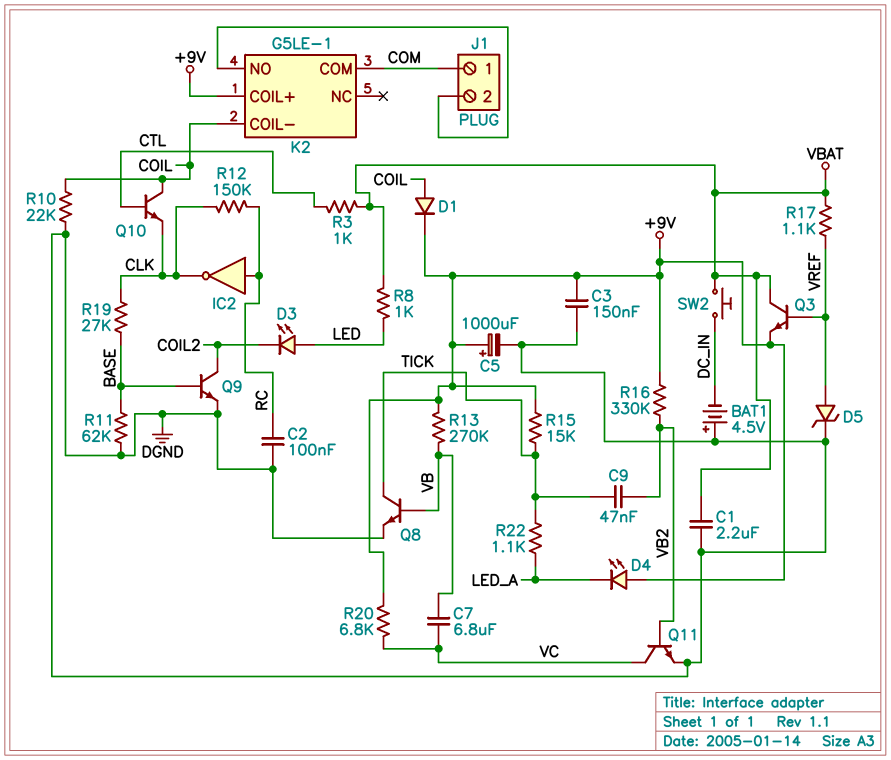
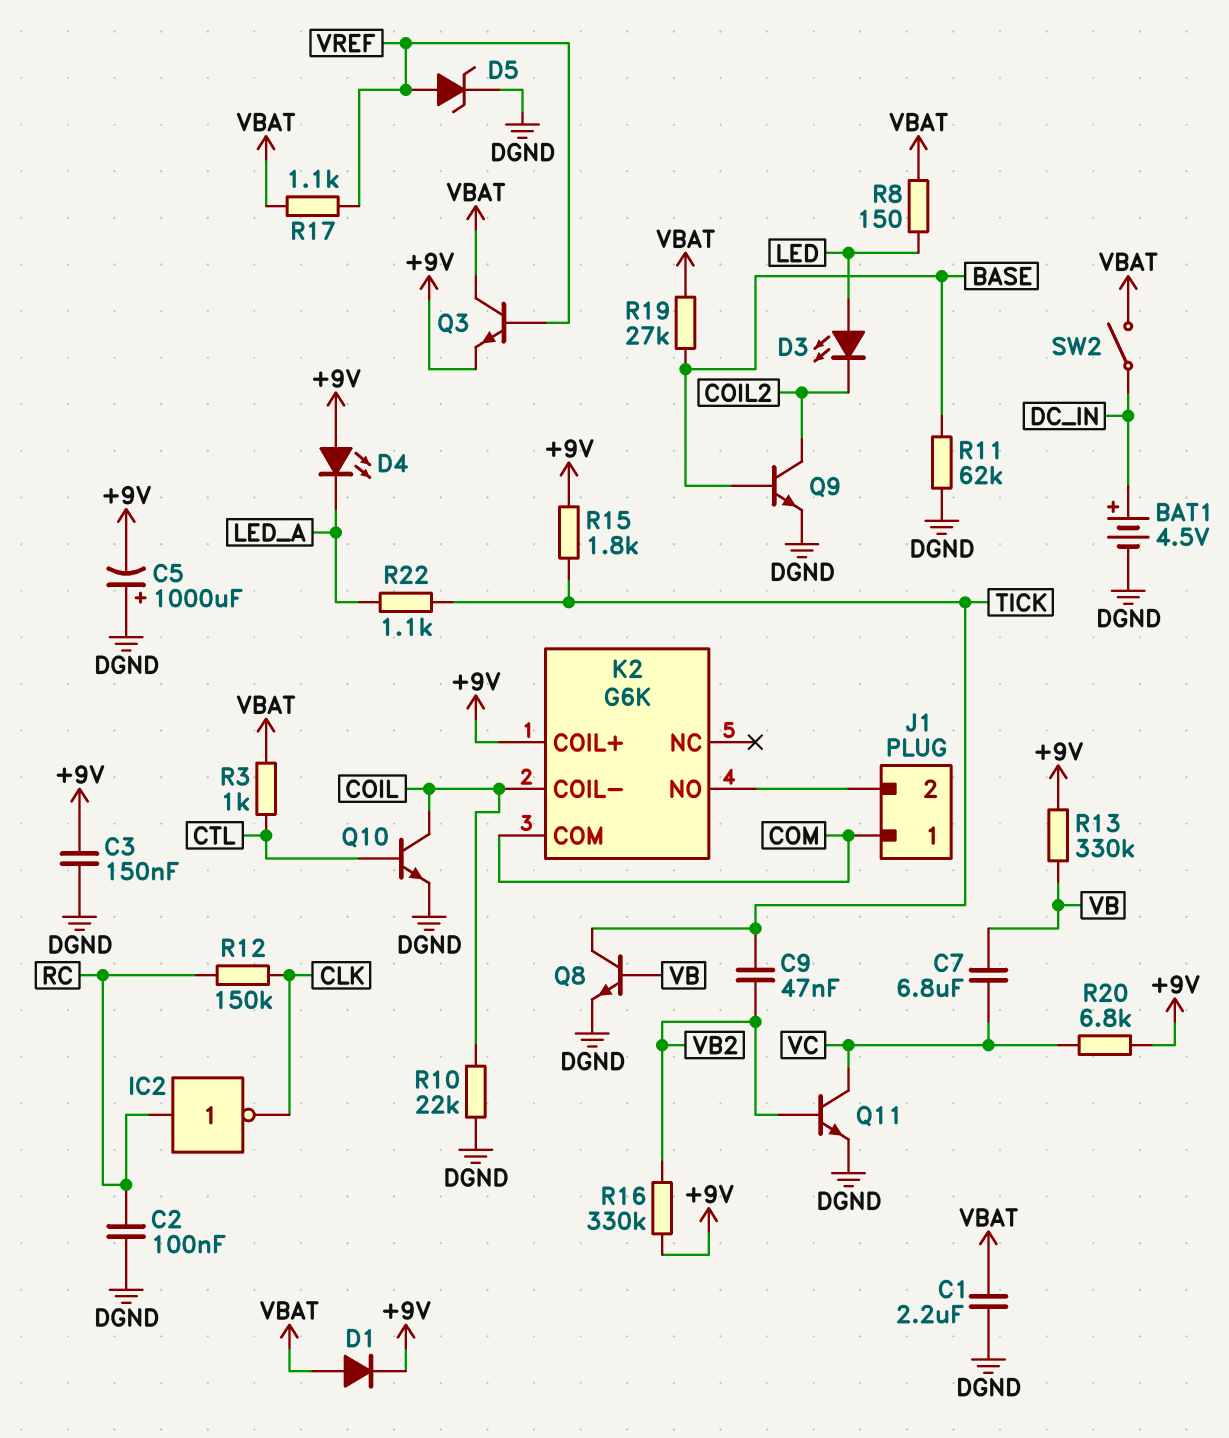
BAT1: 4.5V (plus DGND, minus DC_IN) -> 4.5V (plus DC_IN, minus DGND)
C5: 1000uF (plus +9V, minus DGND) -> 1000uF (plus DGND, minus +9V)
D1: diode (A COIL, K +9V) -> diode (A VBAT, K +9V)
K2: G5LE-1 -> G6K
Q10: NPN (B CTL, C COIL, E CLK) -> NPN (B CTL, C COIL, E DGND)
R8: 1k (LED, VBAT) -> 150 (LED, VBAT)
R13: 270k (+9V, VB) -> 330k (+9V, VB)
R15: 15k (+9V, TICK) -> 1.8k (+9V, TICK)
R19: 27k (BASE, CLK) -> 27k (BASE, VBAT)
SW2: button (DC_IN, VBAT) -> switch (DC_IN, VBAT)

